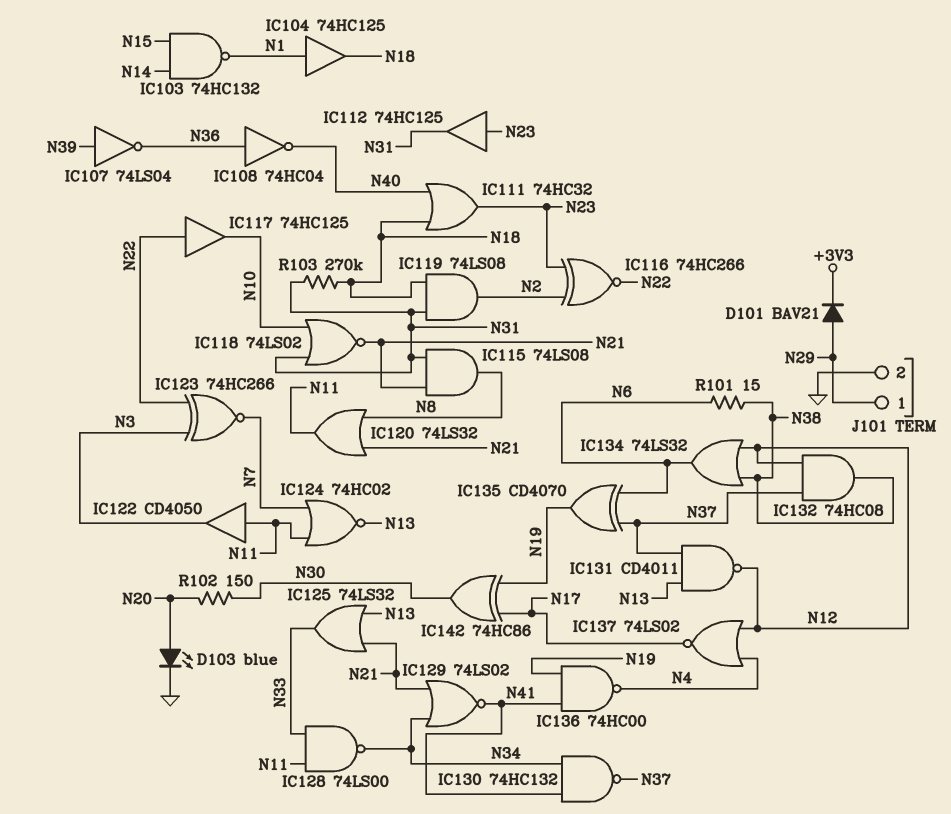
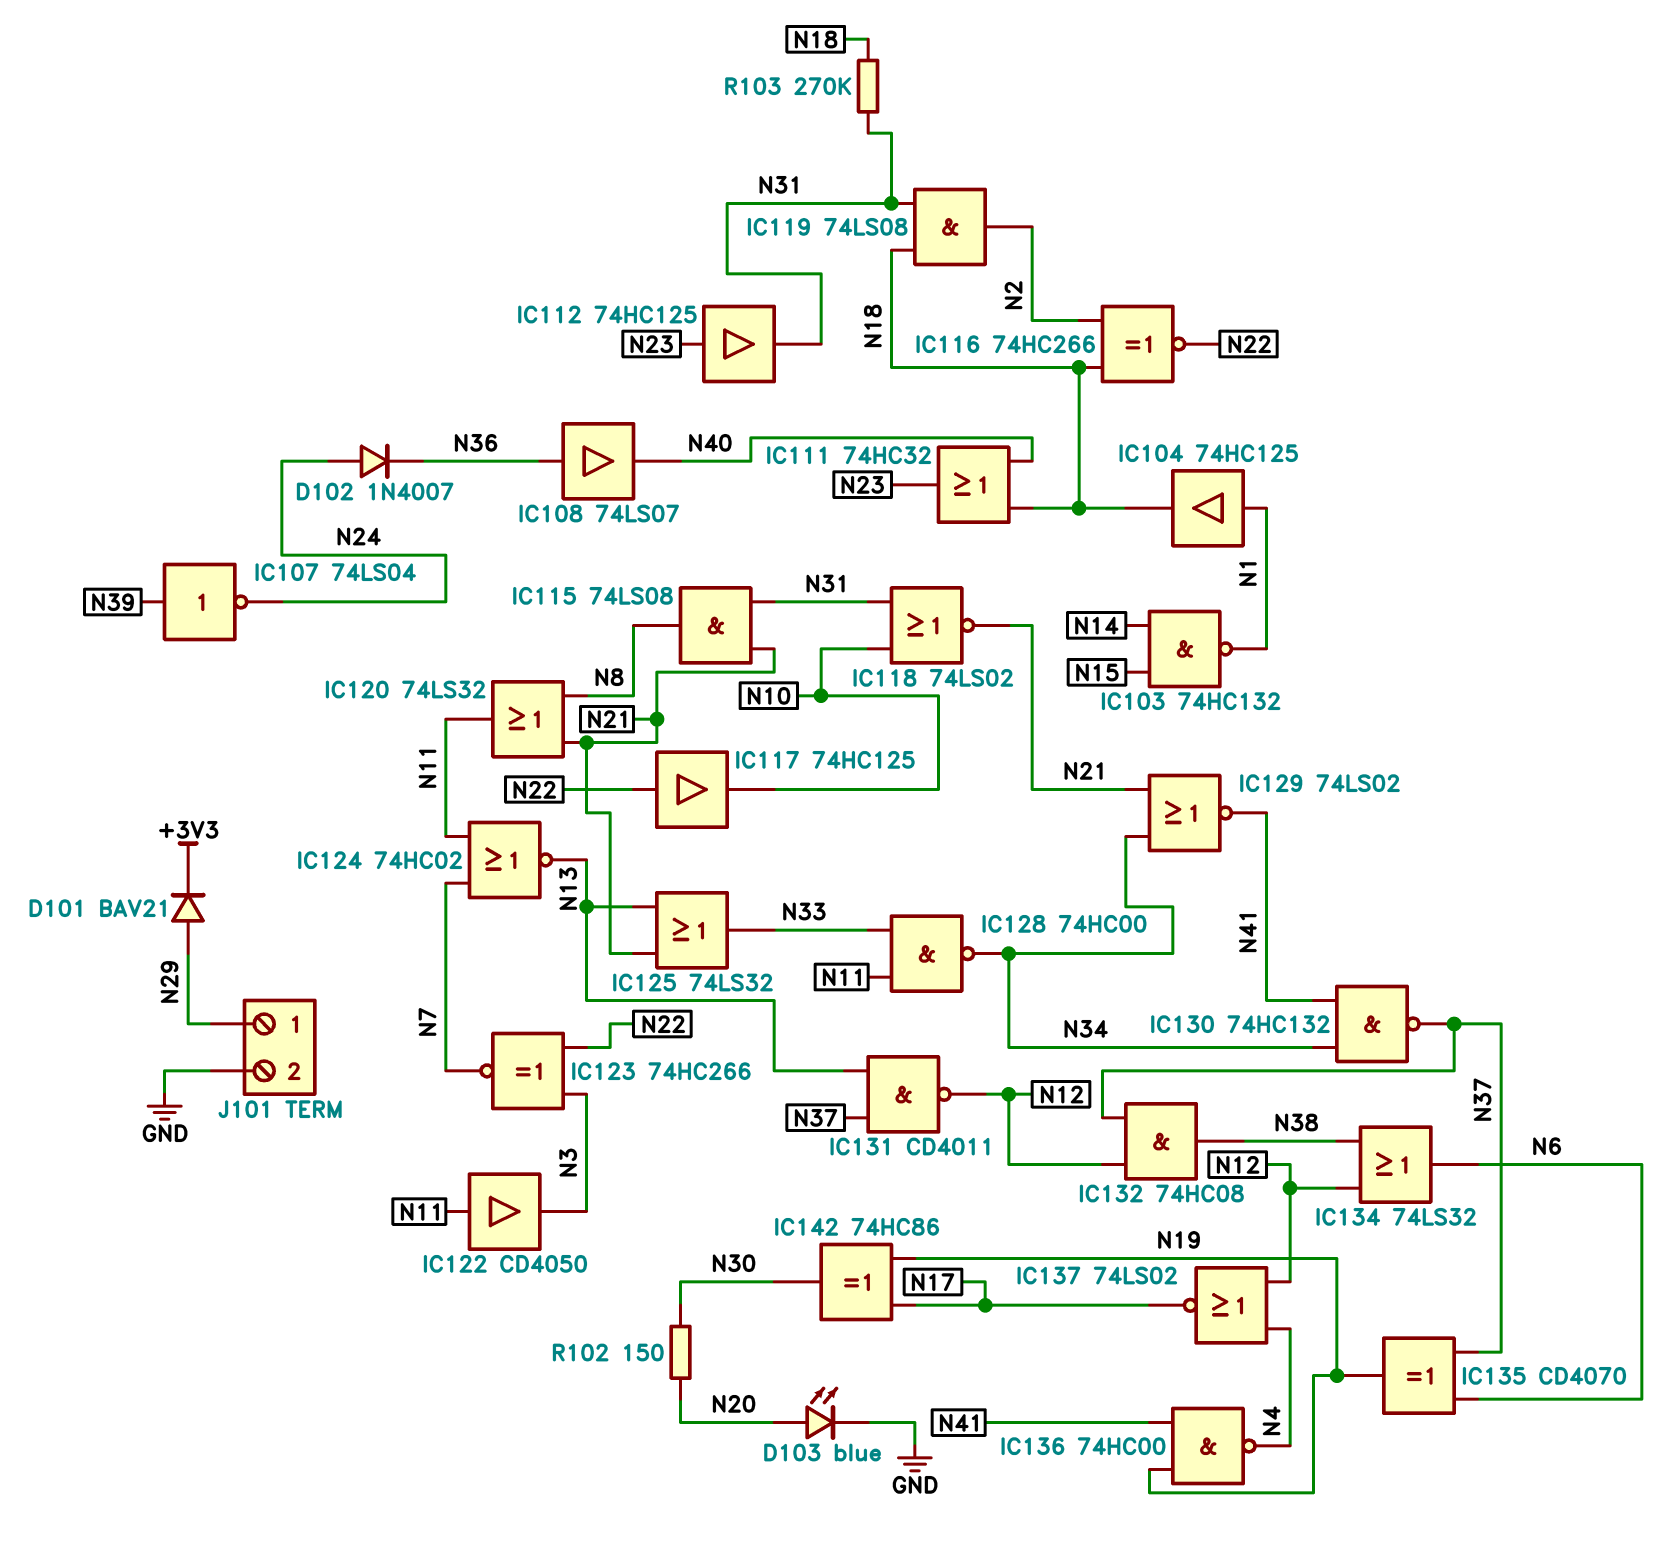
D102: none -> diode 1N4007 (A N24, K N36)
IC107: NOT 74LS04 (in N39, out N36) -> NOT 74LS04 (in N39, out N24)
IC108: NOT 74HC04 (in N36, out N40) -> buffer 74LS07 (in N36, out N40)
IC116: XNOR 74HC266 (in N2, in N23, out N22) -> XNOR 74HC266 (in N2, in N18, out N22)
IC128: NAND 74LS00 (in N11, in N33, out N34) -> NAND 74HC00 (in N11, in N33, out N34)
R101: 15 (N6, N38) -> none

